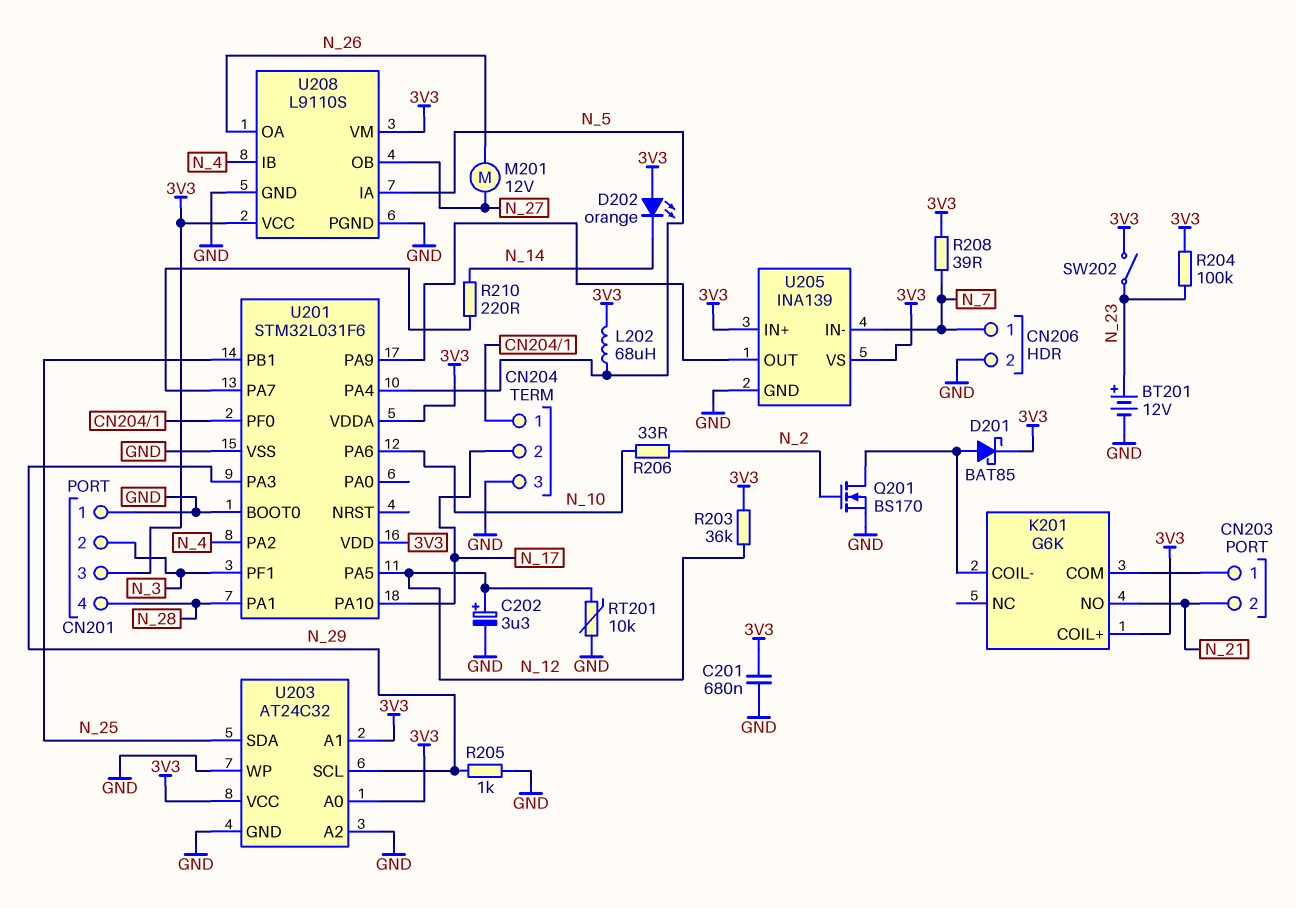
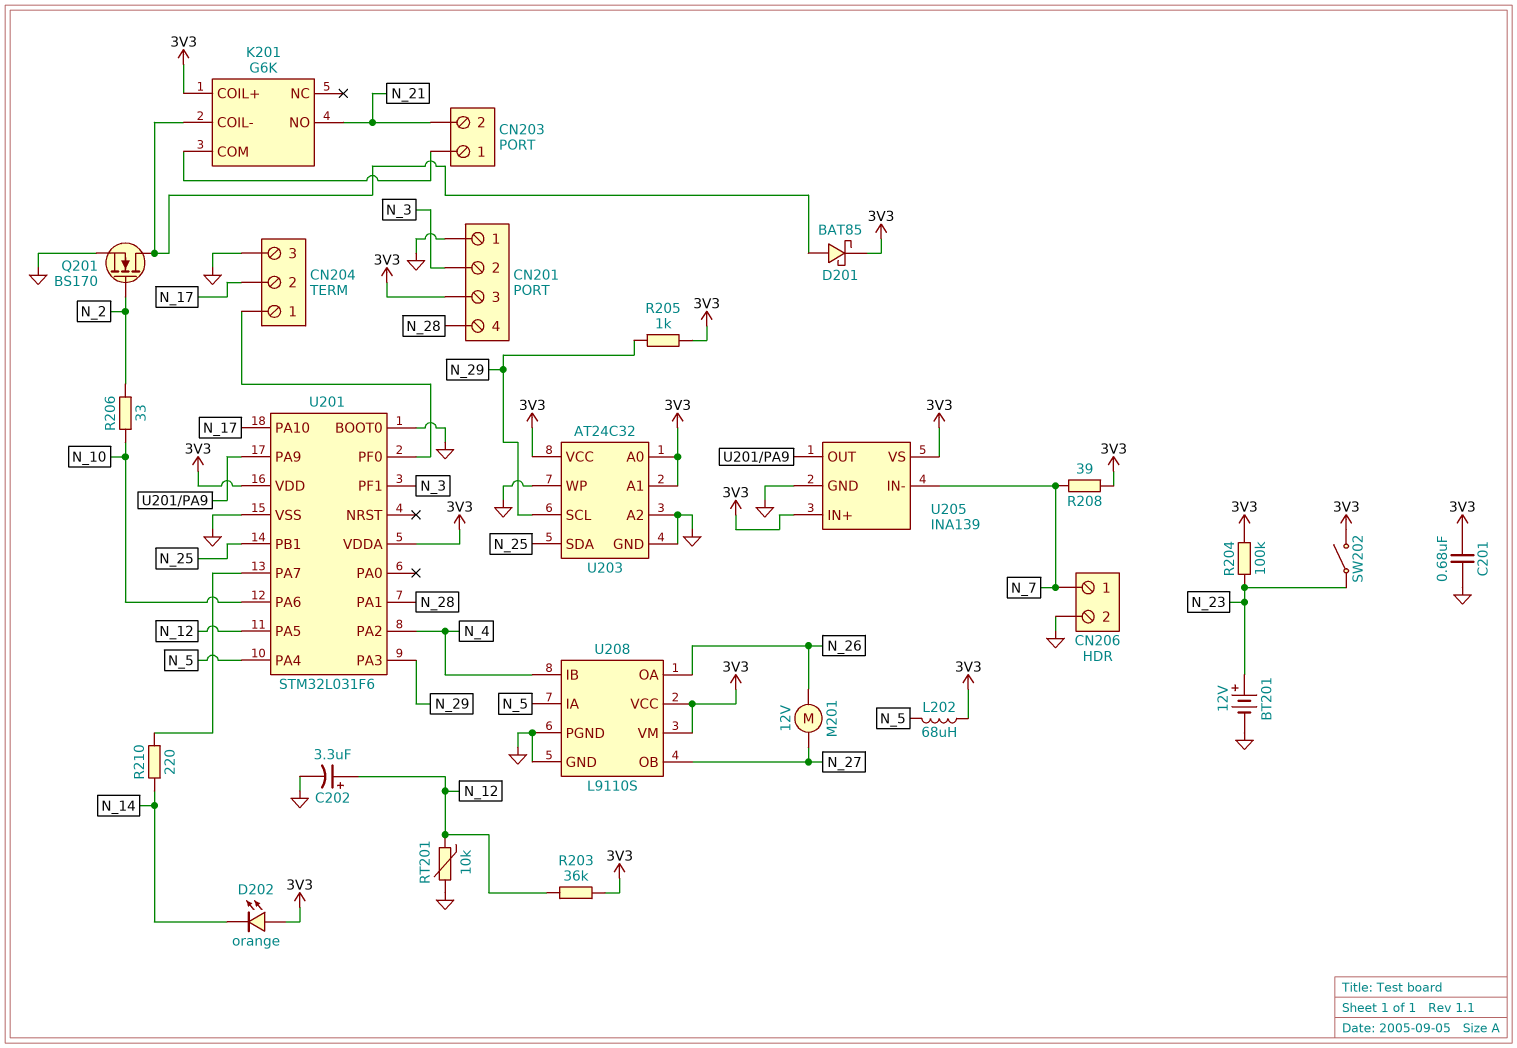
R205: 1k (GND, N_29) -> 1k (3V3, N_29)

